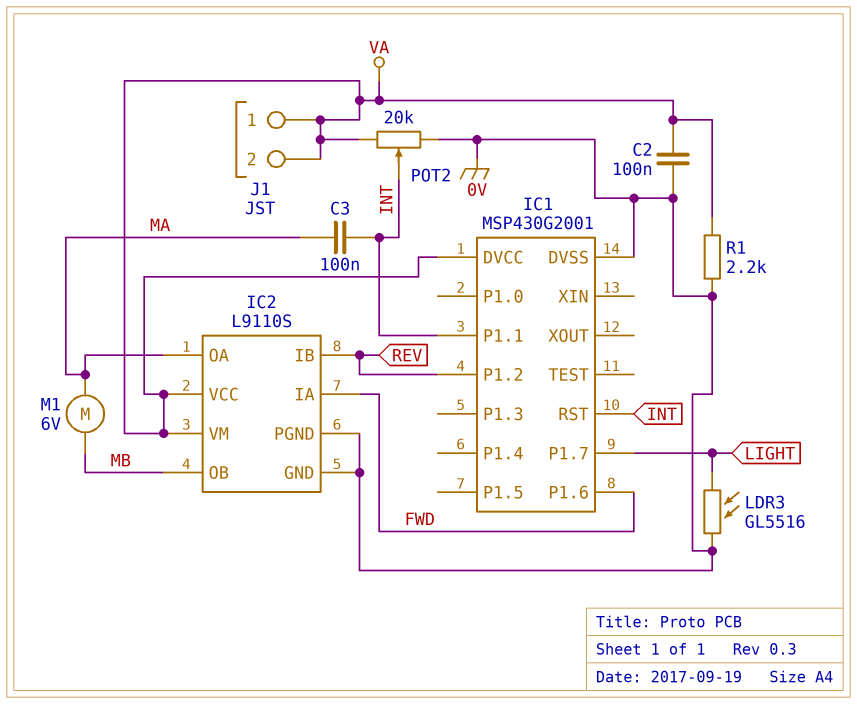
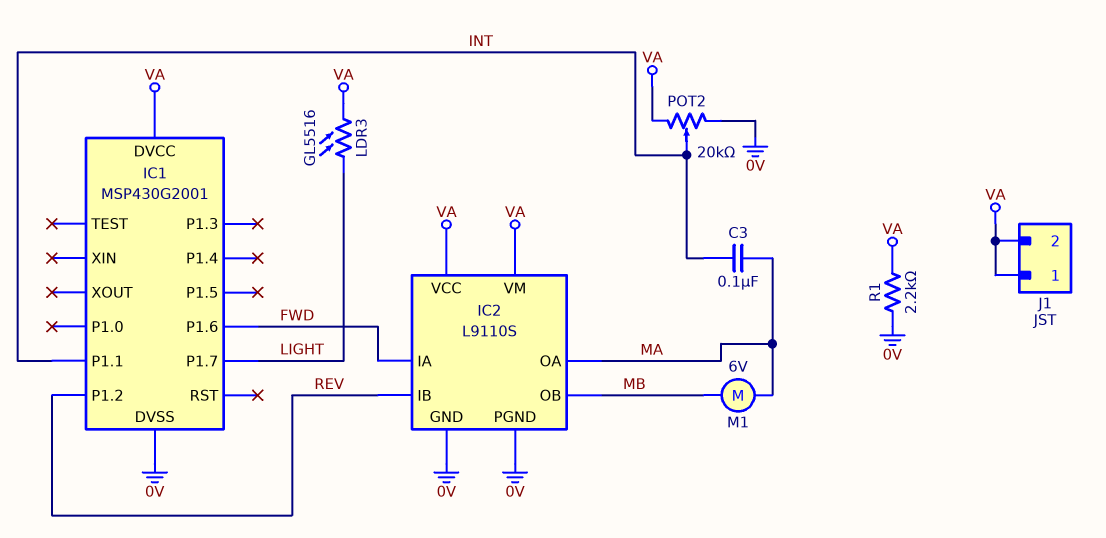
C2: 100nF (0V, VA) -> none
IC1 pin RST: INT -> none
LDR3: GL5516 (0V, LIGHT) -> GL5516 (LIGHT, VA)

